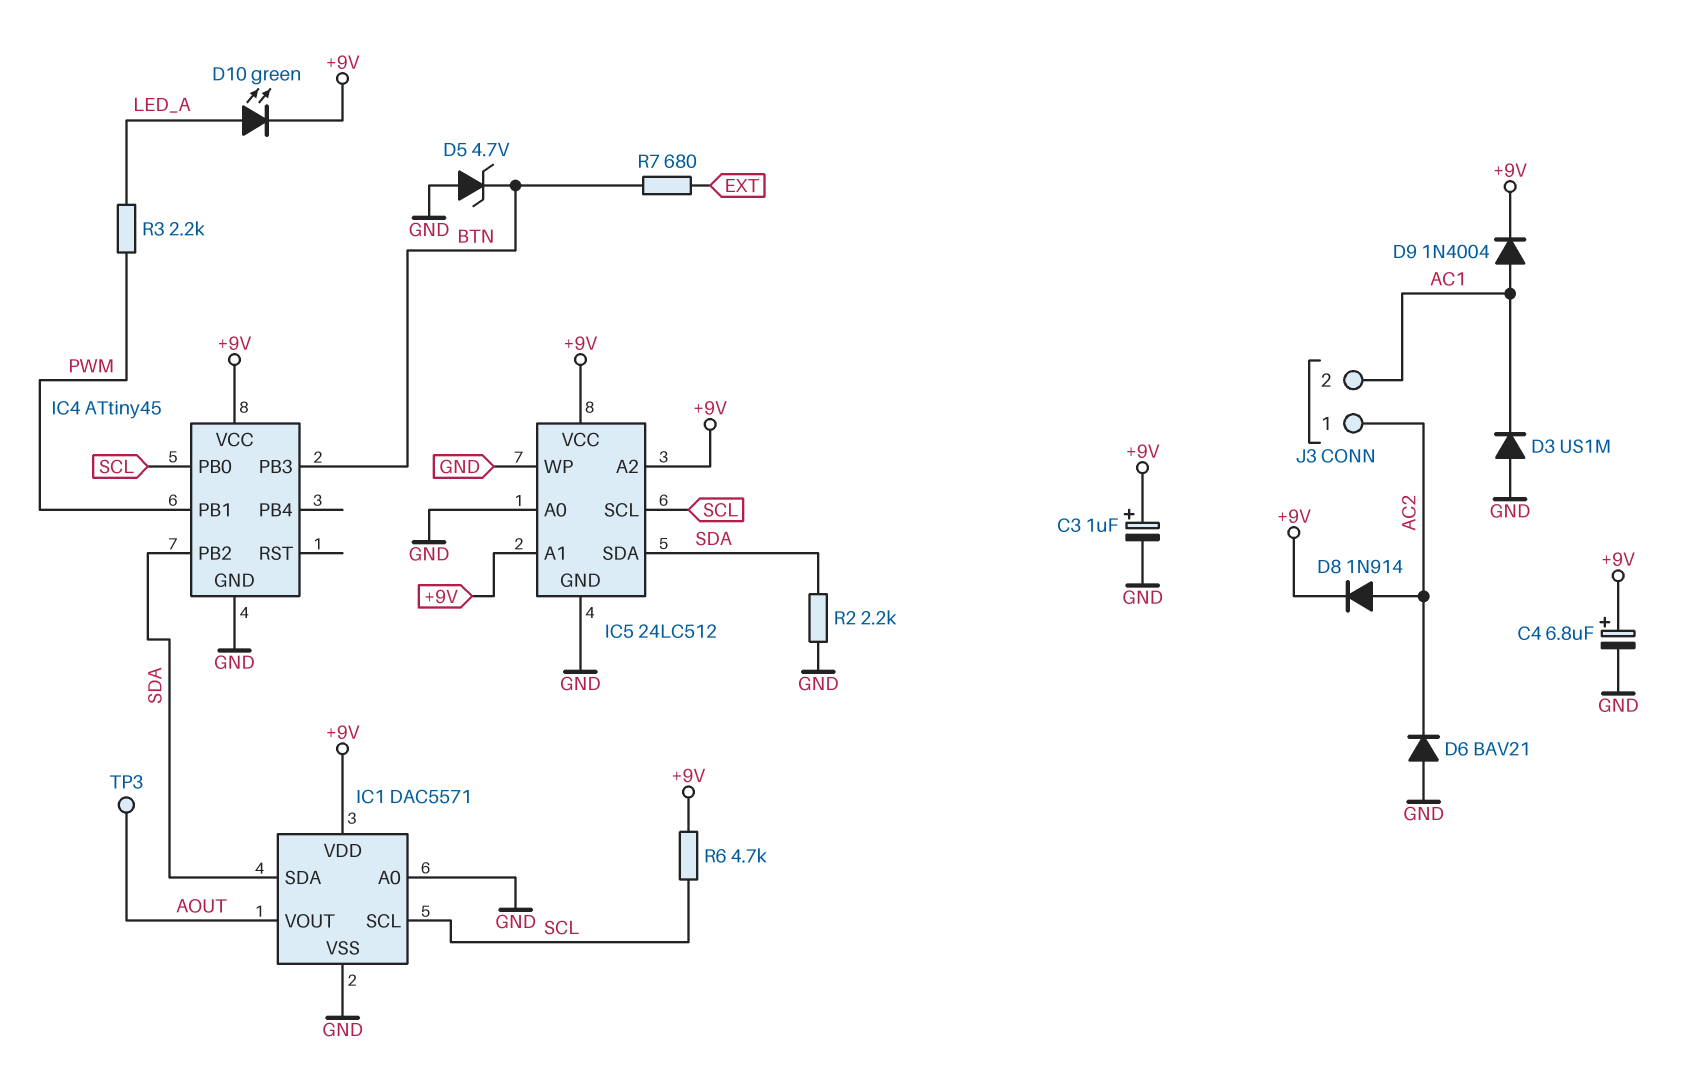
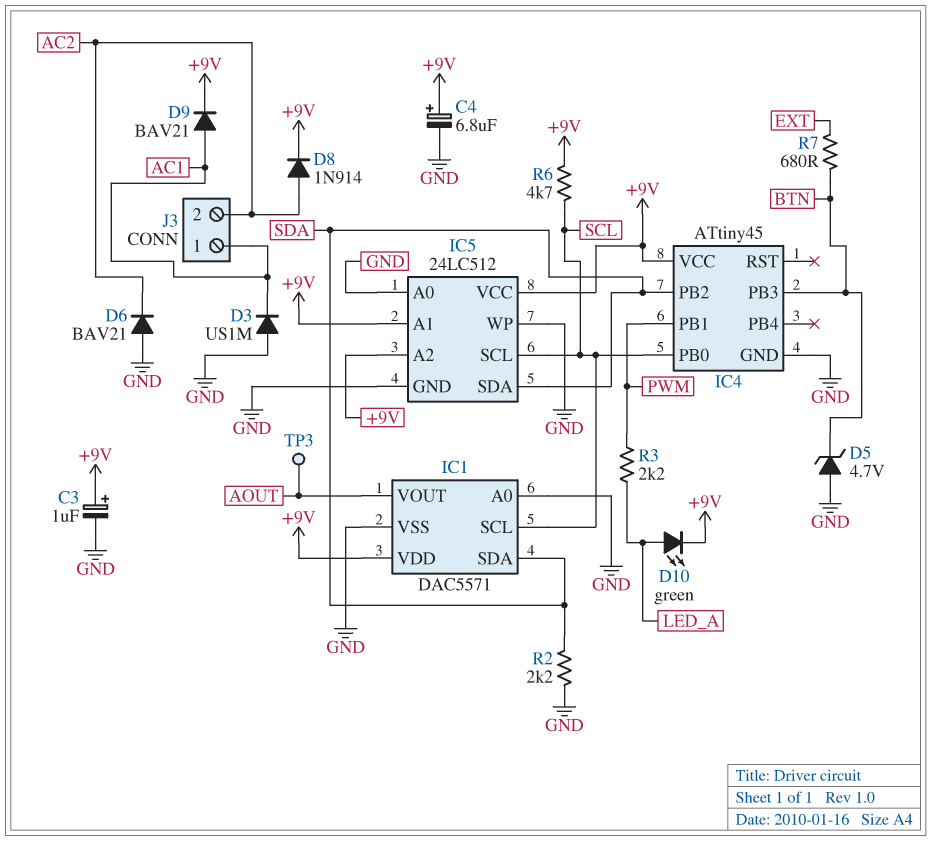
D9: diode 1N4004 (A AC1, K +9V) -> diode BAV21 (A AC1, K +9V)
J3 pin 1: AC2 -> AC1
J3 pin 2: AC1 -> AC2

